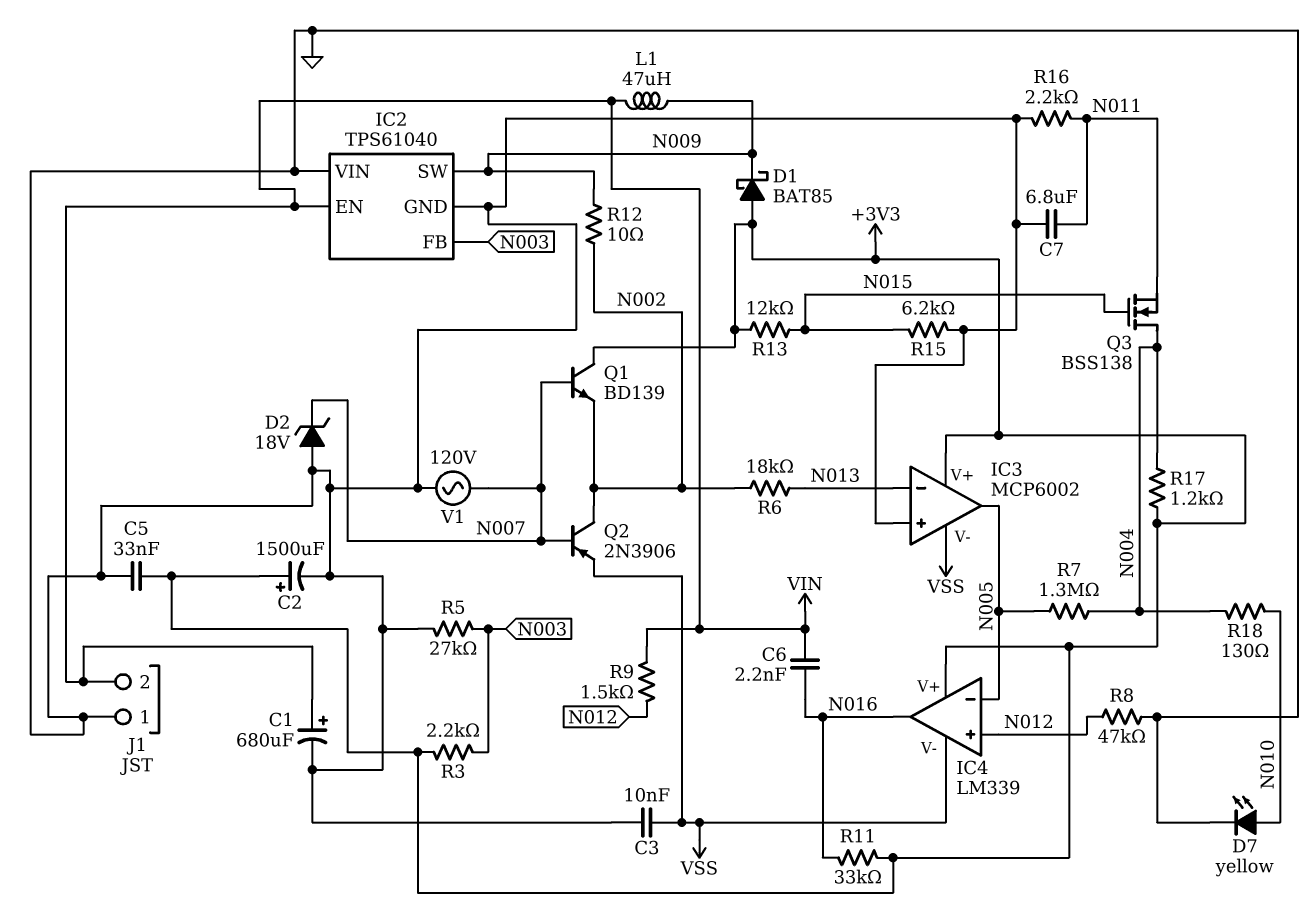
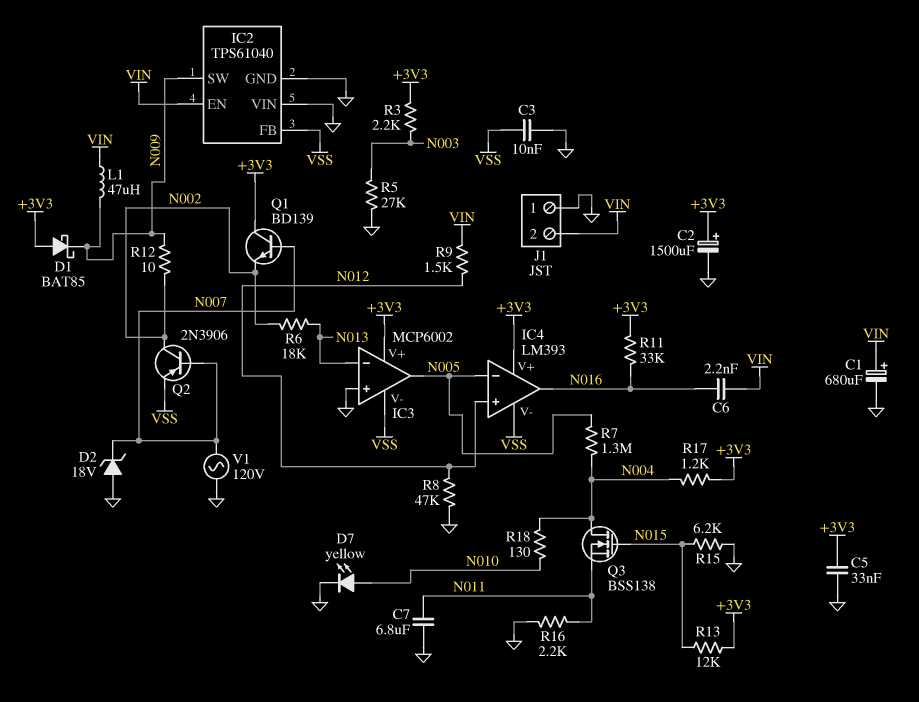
IC2 pin FB: N003 -> VSS
IC4: LM339 -> LM393

